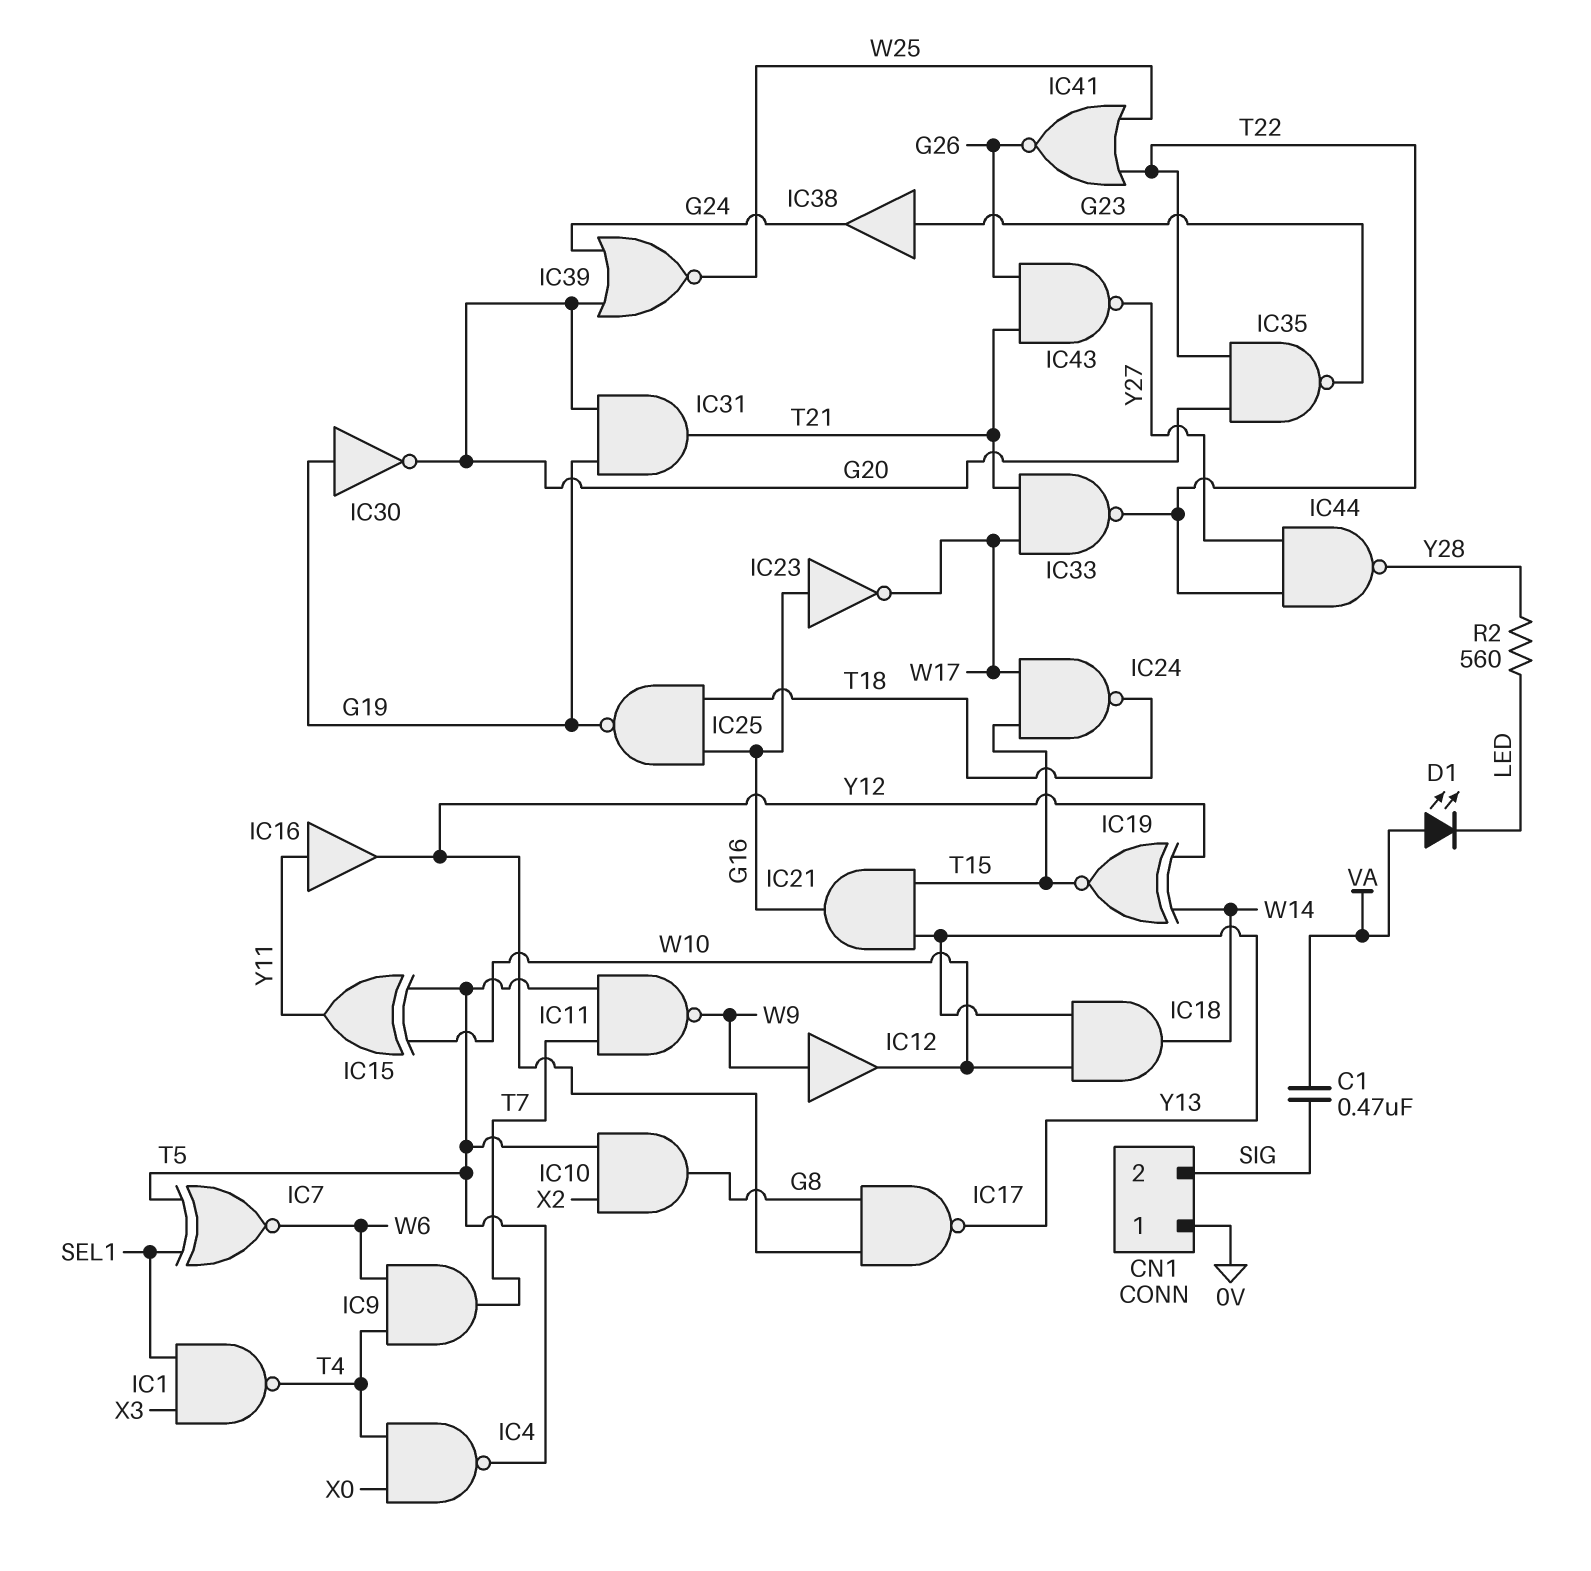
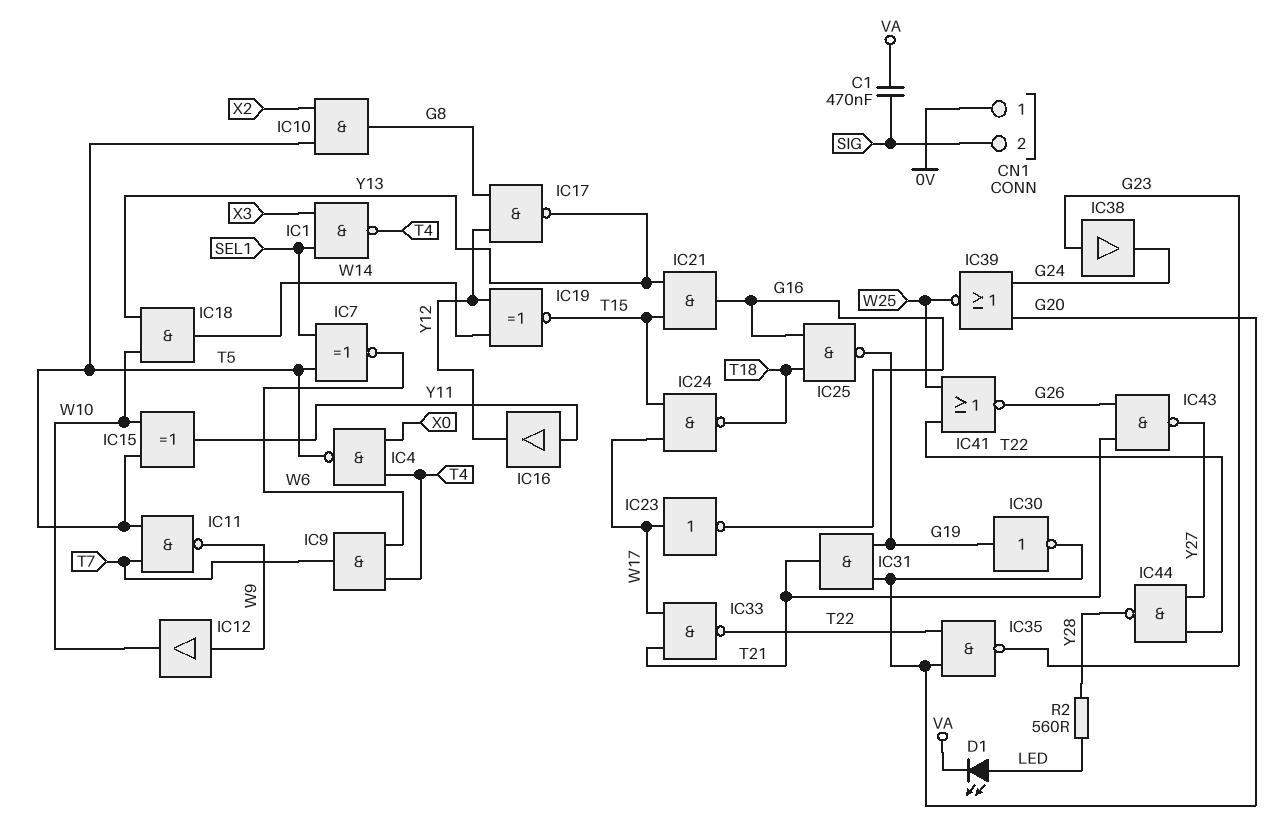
D1: LED (A VA, K LED) -> LED (A LED, K VA)
IC23: NOT (in G16, out W17) -> NOT (in W17, out G16)

